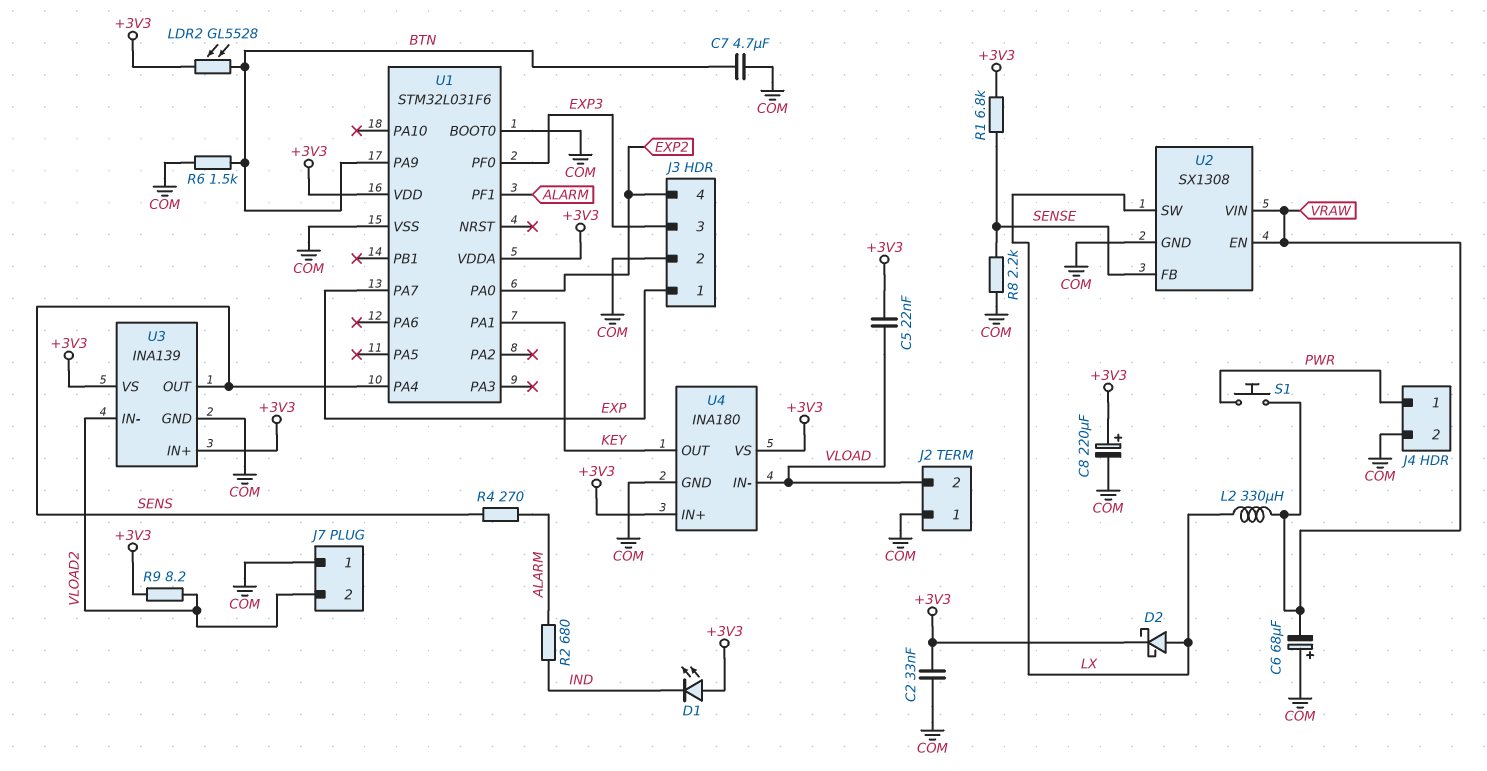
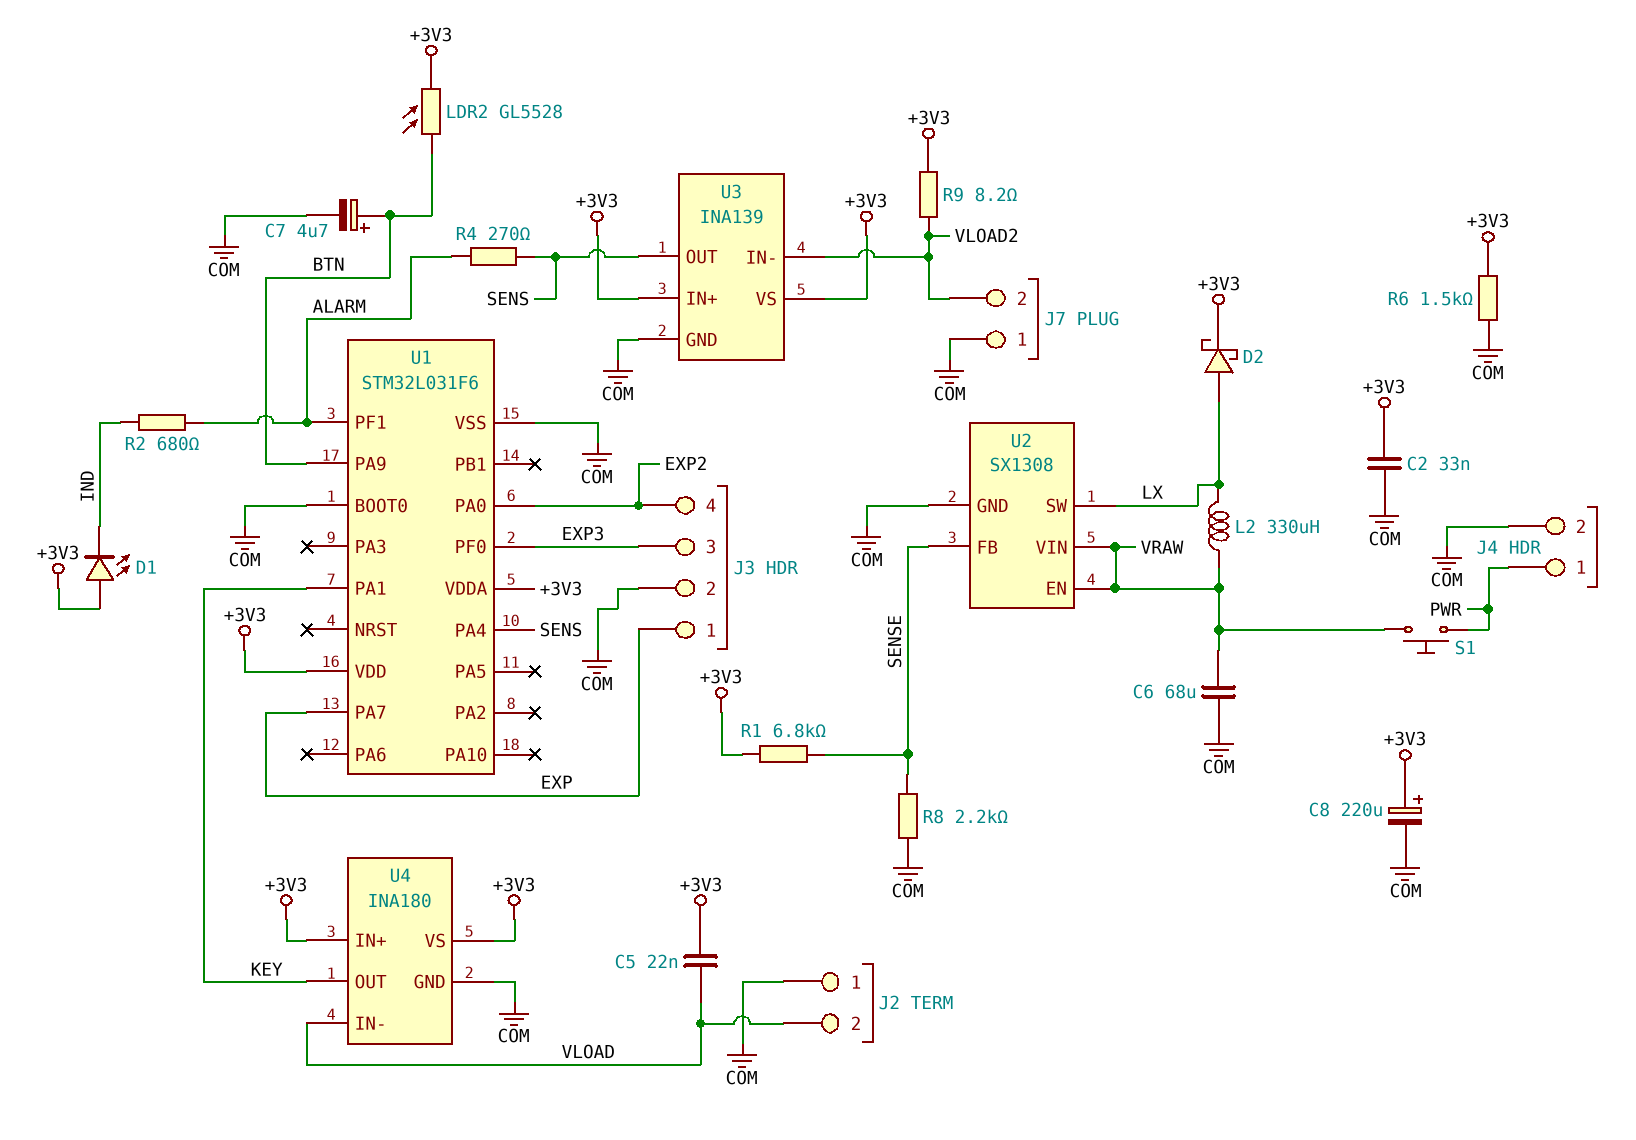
C6: 68uF (plus COM, minus VRAW) -> 68uF (COM, VRAW)
C7: 4.7uF (BTN, COM) -> 4.7uF (plus BTN, minus COM)
R6: 1.5k (BTN, COM) -> 1.5k (+3V3, COM)

